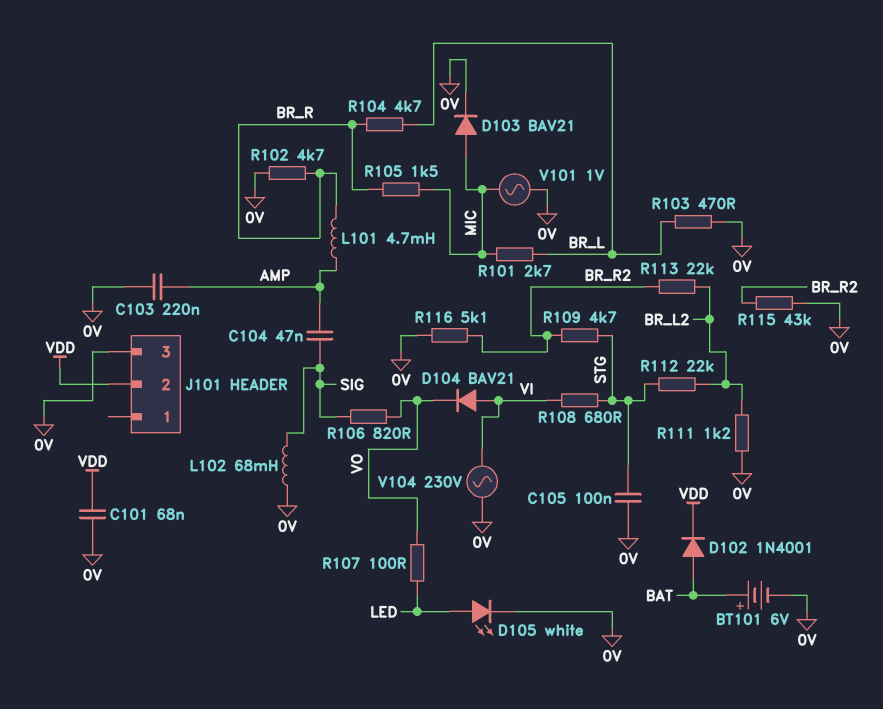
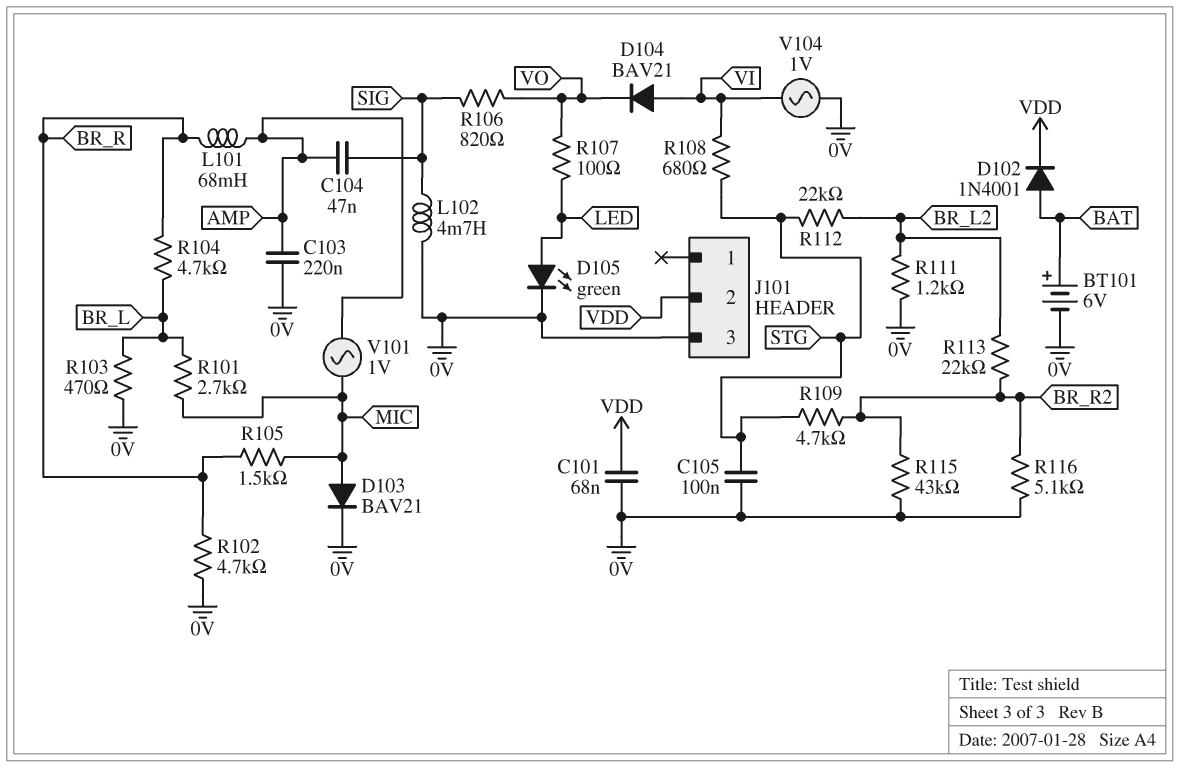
D105: LED white (A LED, K 0V) -> LED green (A LED, K 0V)
L101: 4.7mH (AMP, BR_R) -> 68mH (AMP, BR_R)
L102: 68mH (0V, SIG) -> 4.7mH (0V, SIG)
V101: AC 1V (0V, MIC) -> AC 1V (AMP, MIC)
V104: AC 230V (0V, VI) -> AC 1V (0V, VI)

